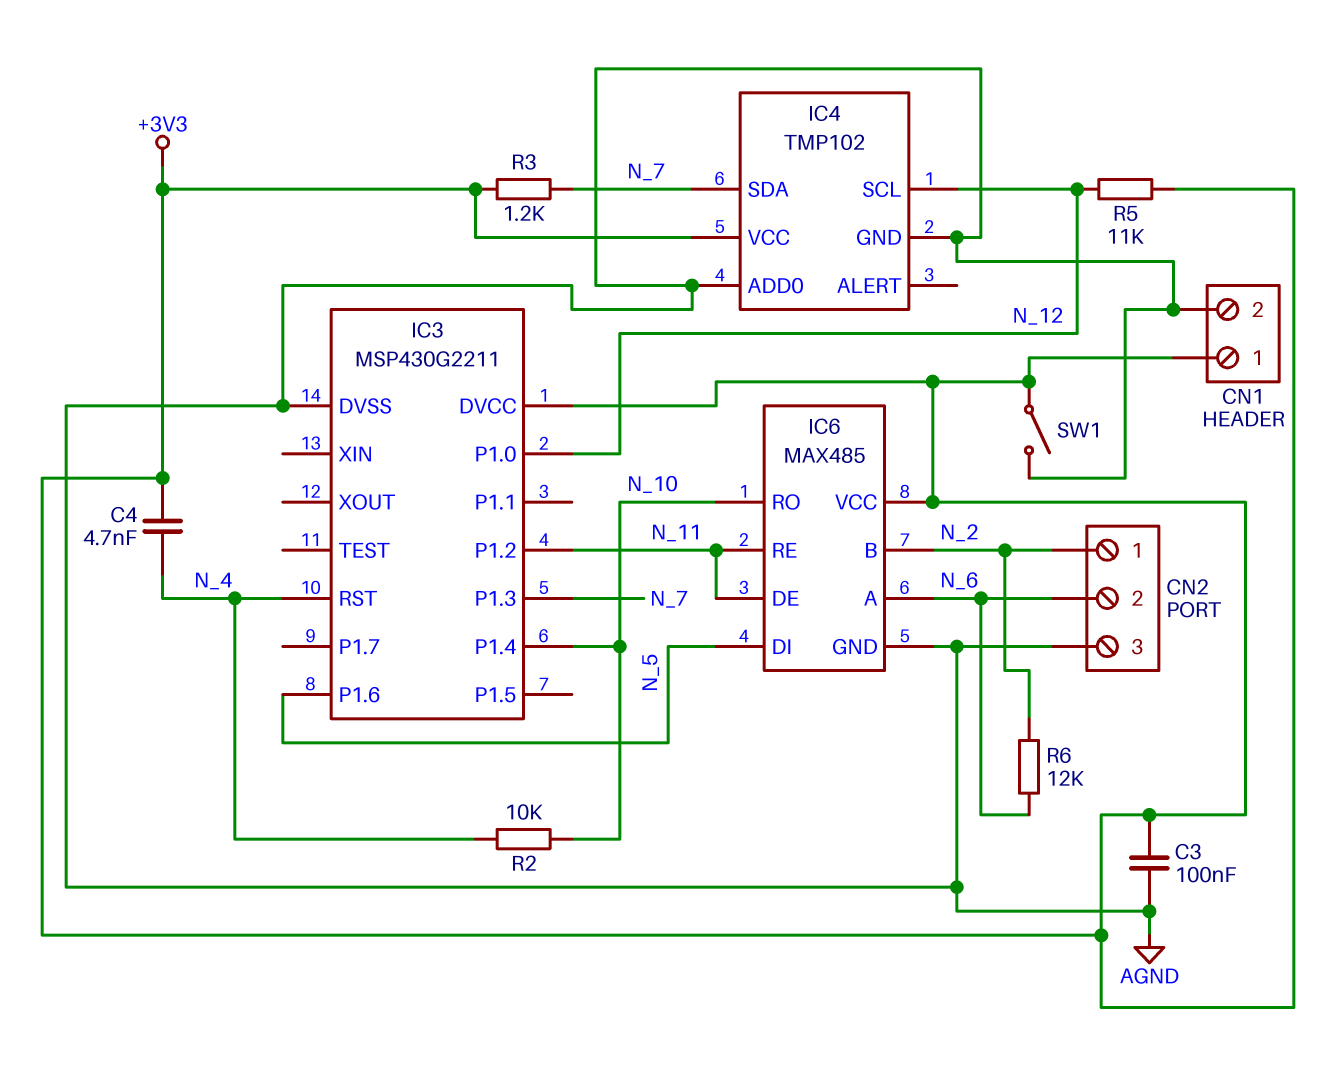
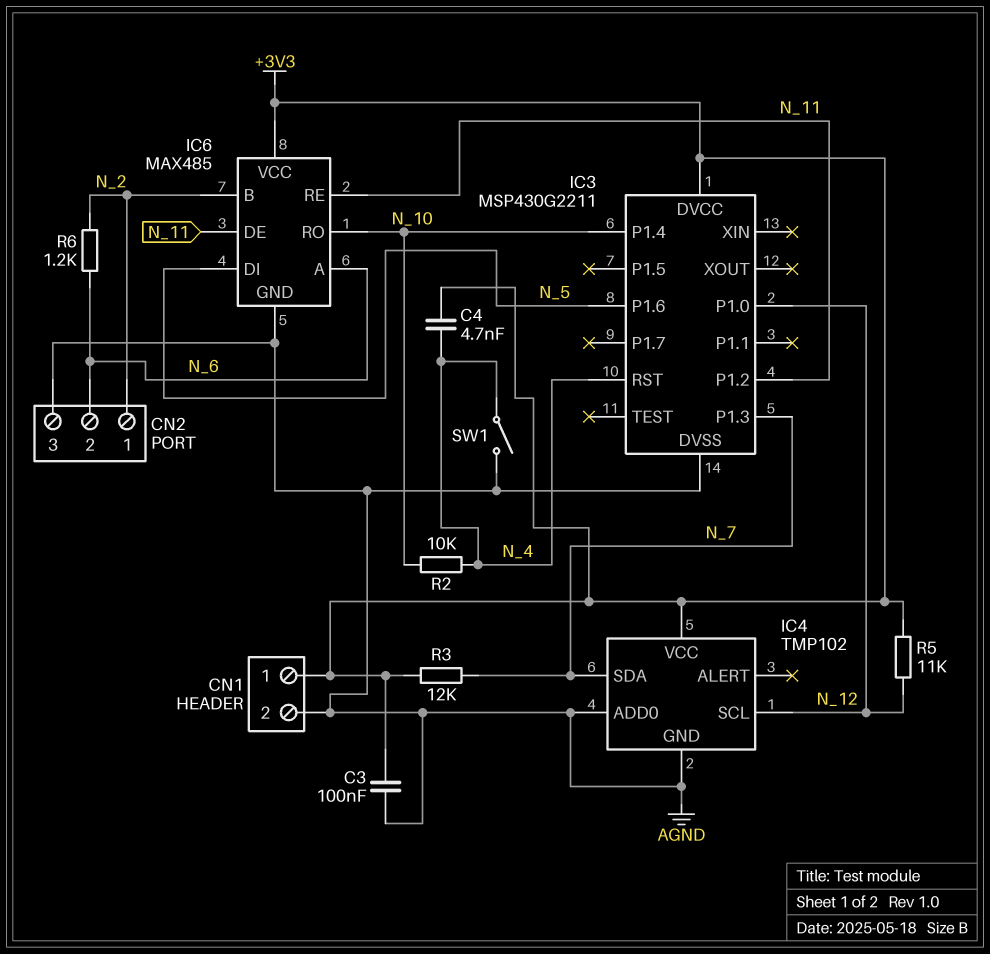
R3: 1.2k (+3V3, N_7) -> 12k (+3V3, N_7)
R6: 12k (N_2, N_6) -> 1.2k (N_2, N_6)
SW1: switch (+3V3, AGND) -> switch (AGND, N_4)

